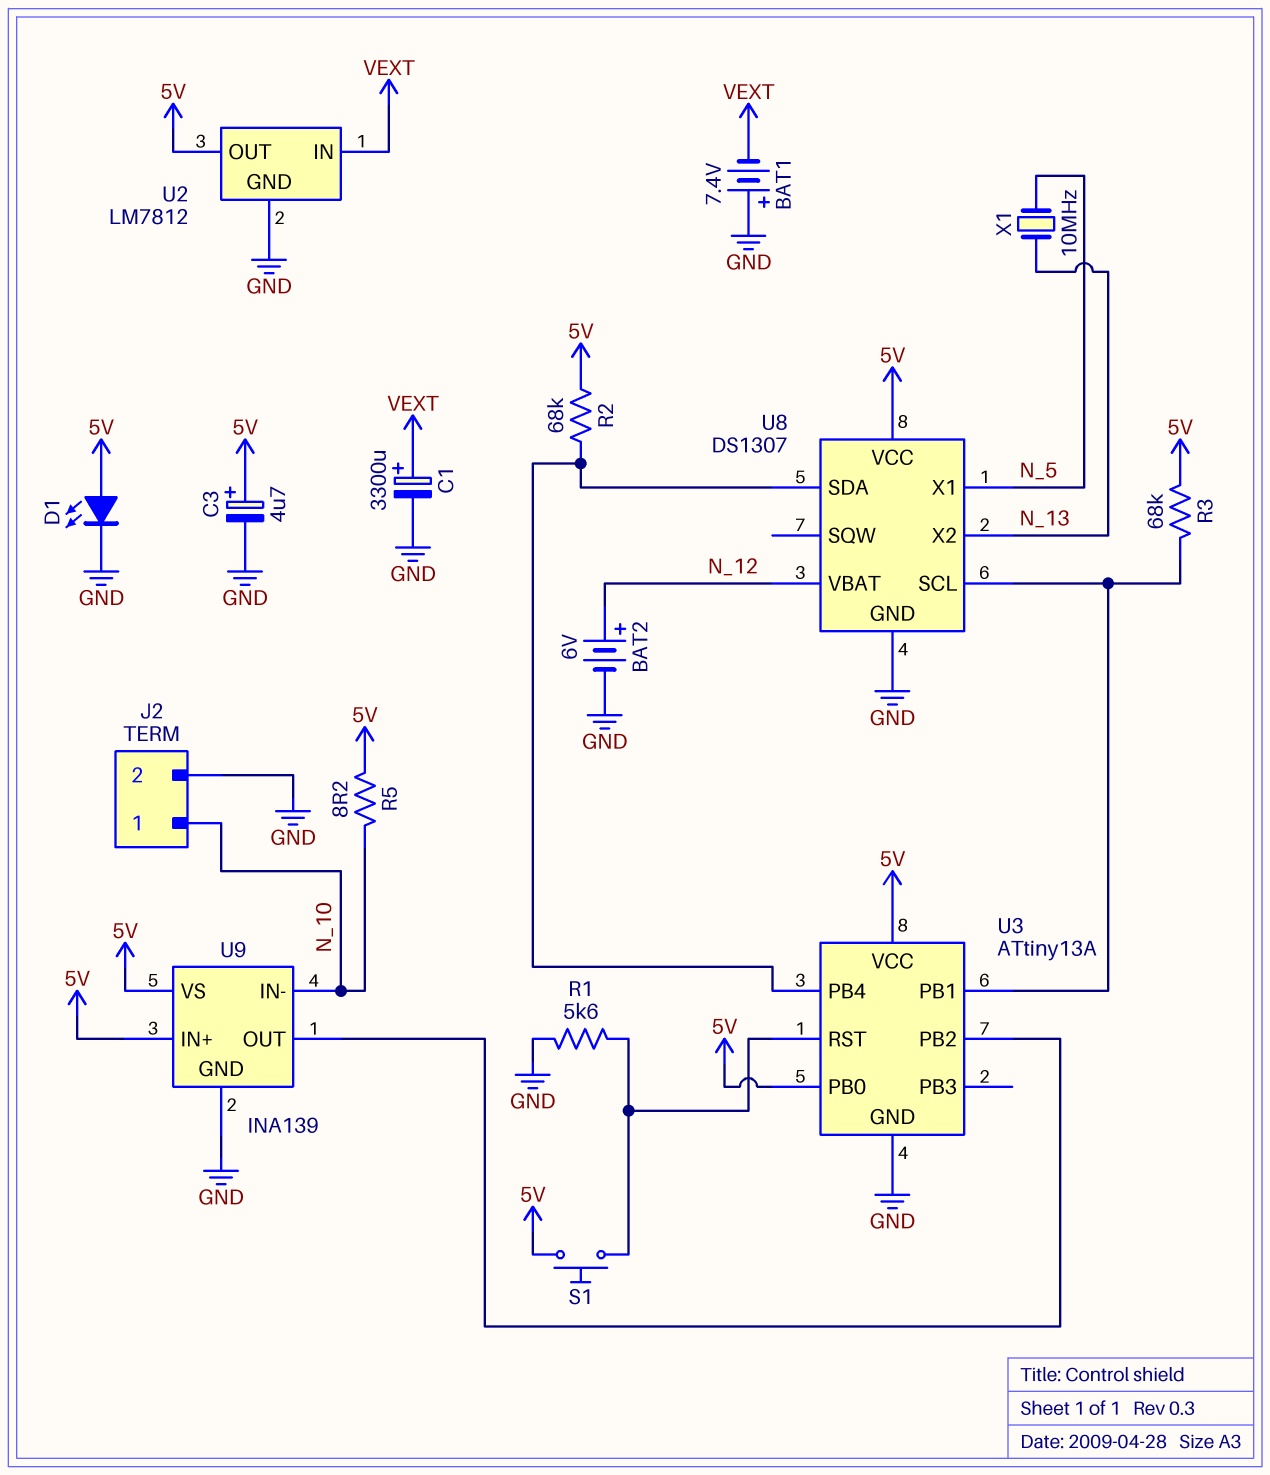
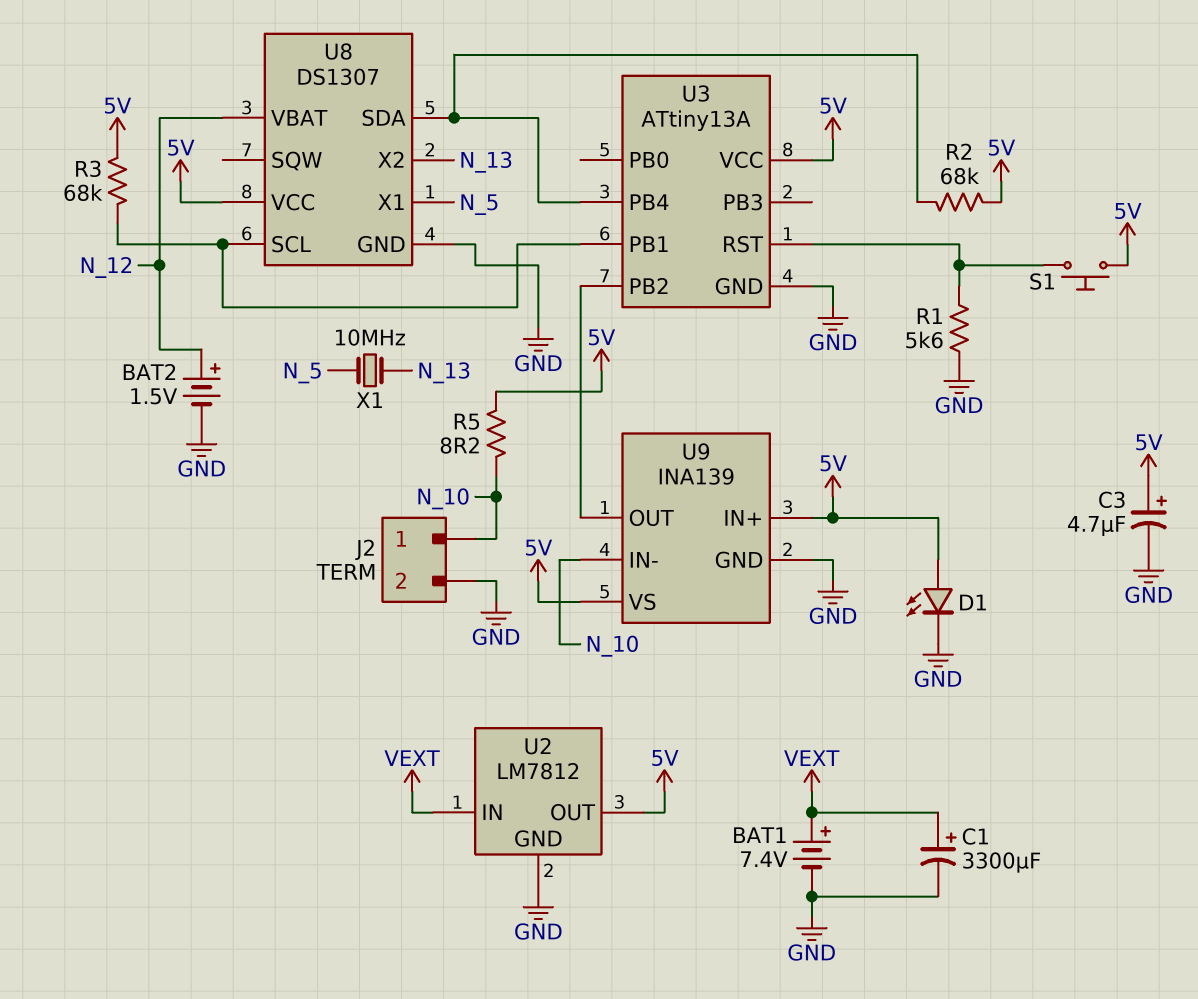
BAT1: 7.4V (plus GND, minus VEXT) -> 7.4V (plus VEXT, minus GND)
BAT2: 6V (plus N_12, minus GND) -> 1.5V (plus N_12, minus GND)
U3 pin PB0: 5V -> none

